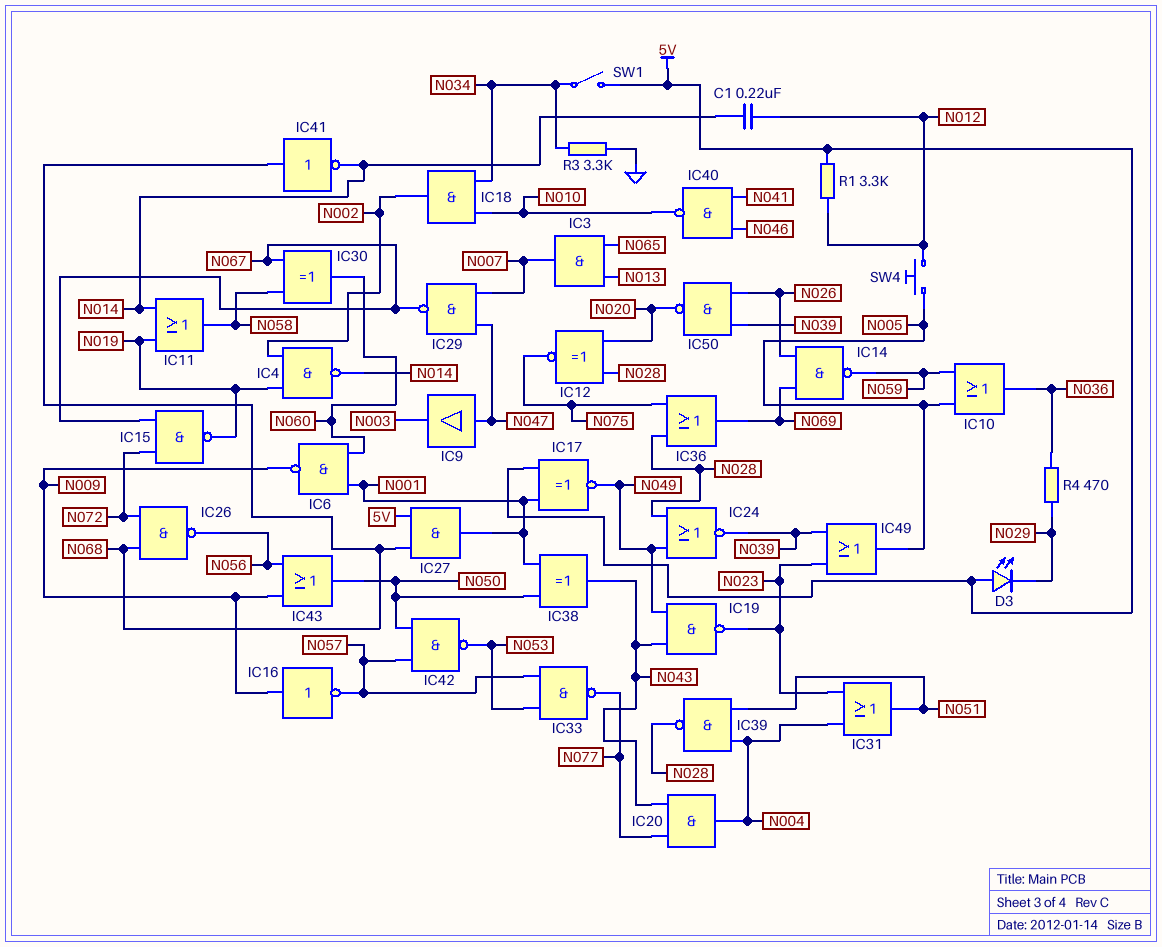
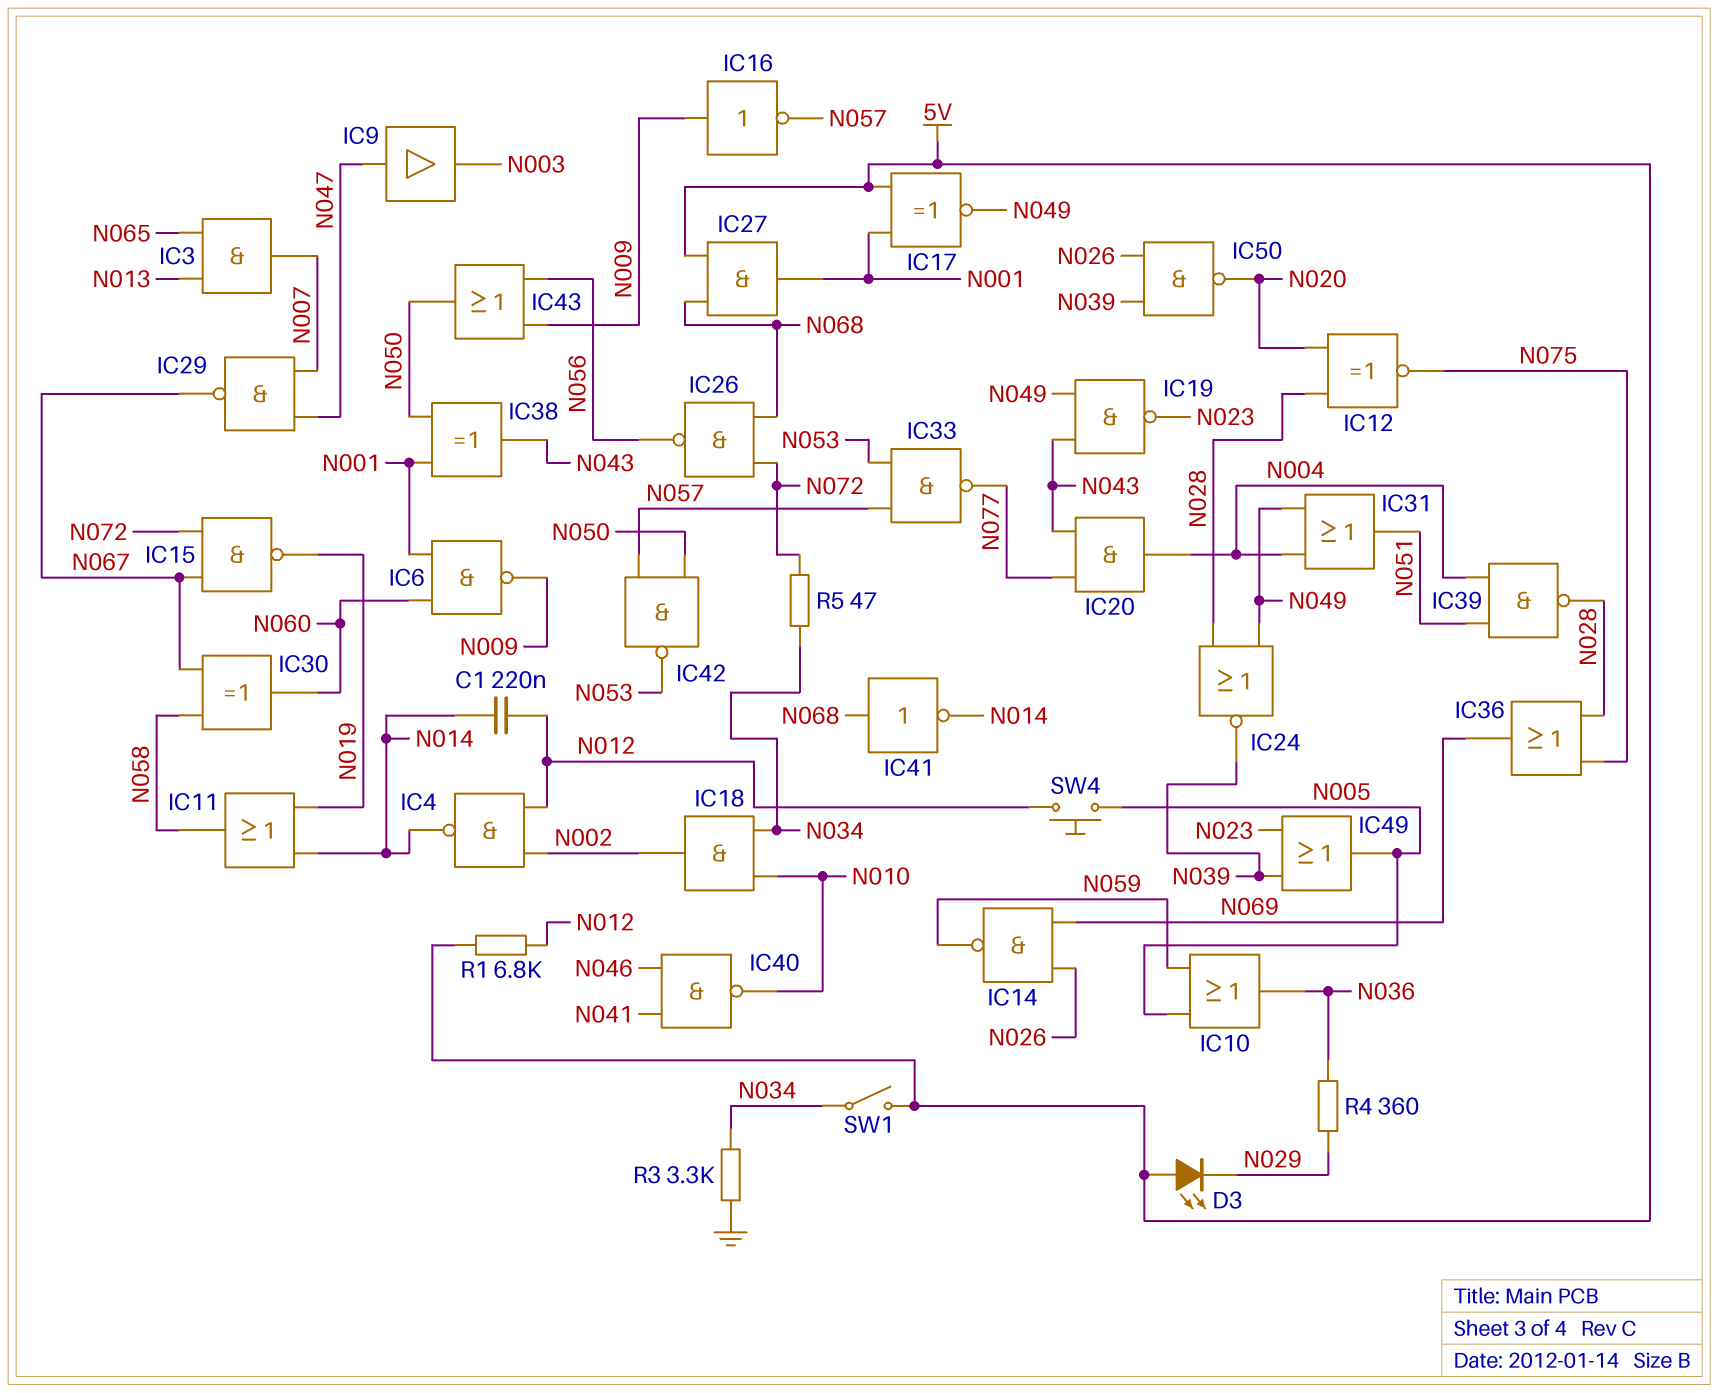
IC4: NAND (in N002, in N019, out N014) -> NAND (in N002, in N012, out N014)
IC31: OR (in N004, in N023, out N051) -> OR (in N004, in N049, out N051)
R1: 3.3k (5V, N012) -> 6.8k (5V, N012)
R4: 470 (N029, N036) -> 360 (N029, N036)
R5: none -> 47 (N034, N072)

